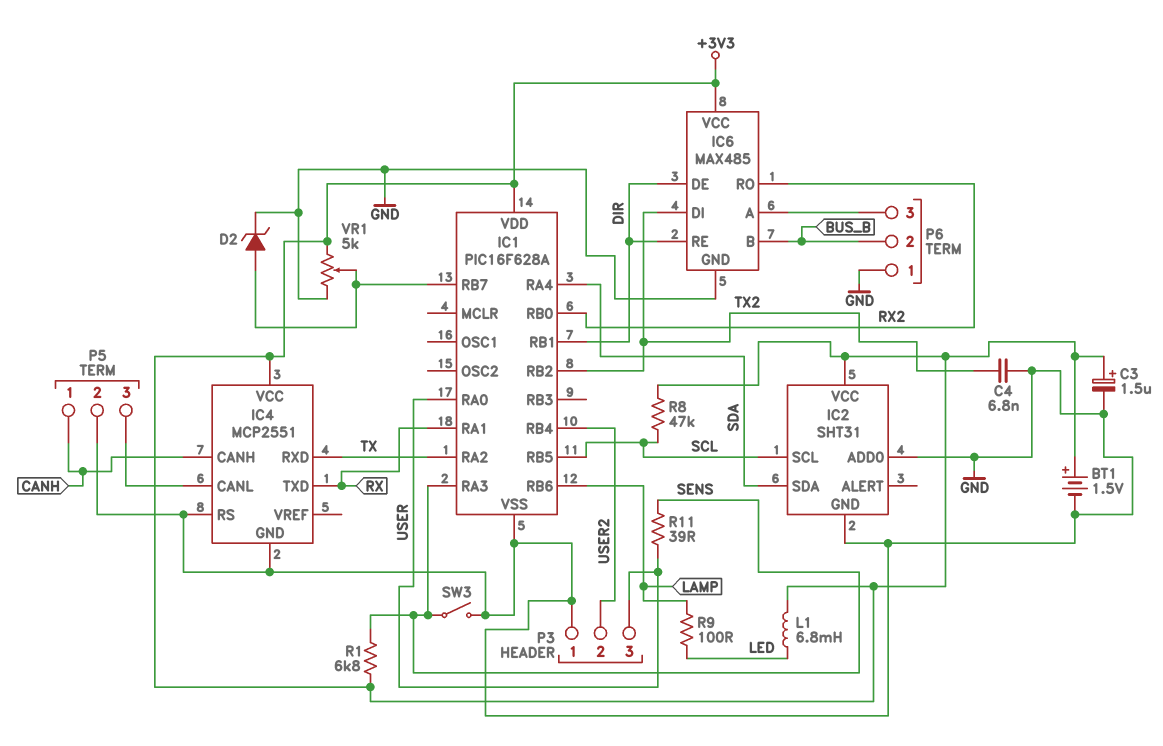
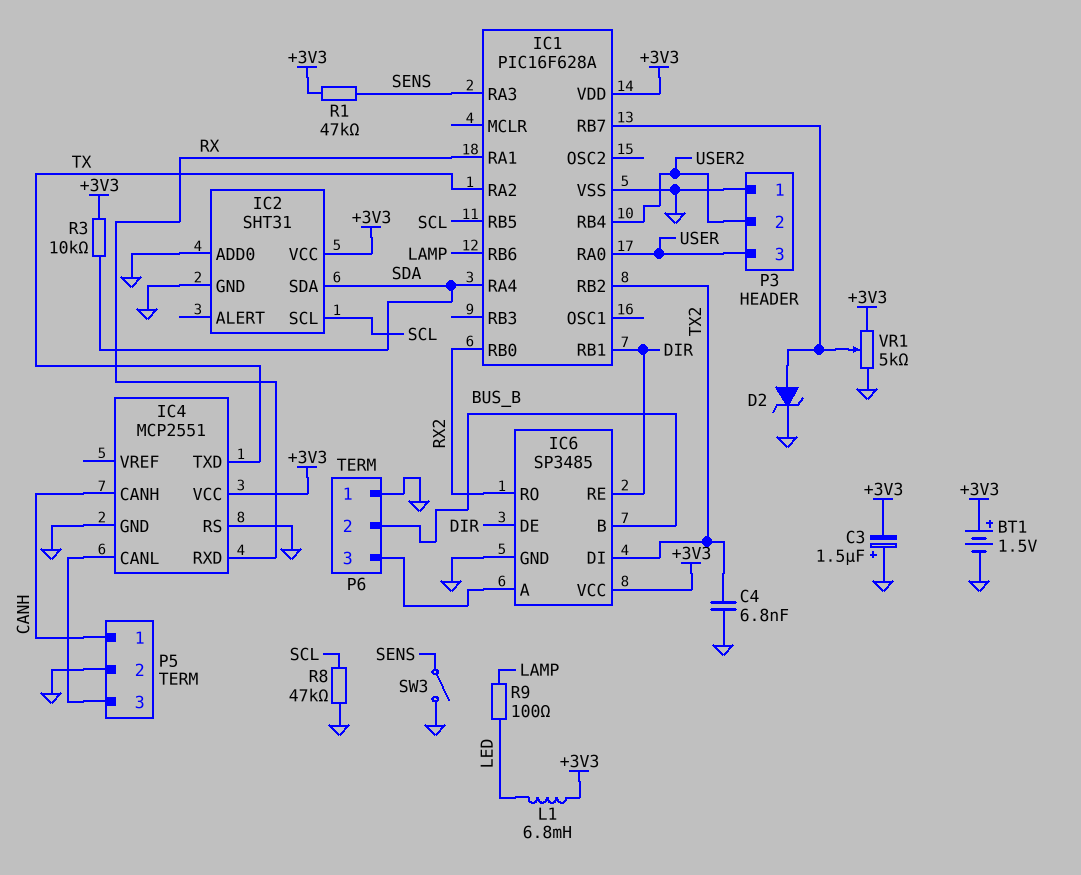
C3: 1.5uF (plus +3V3, minus GND) -> 1.5uF (plus GND, minus +3V3)
IC4 pin RXD: TX -> RX
IC4 pin TXD: RX -> TX
IC6: MAX485 -> SP3485
R1: 6.8k (+3V3, SENS) -> 47k (+3V3, SENS)
R3: none -> 10k (+3V3, SDA)
R8: 47k (+3V3, SCL) -> 47k (GND, SCL)
R11: 39 (SENS, USER) -> none

